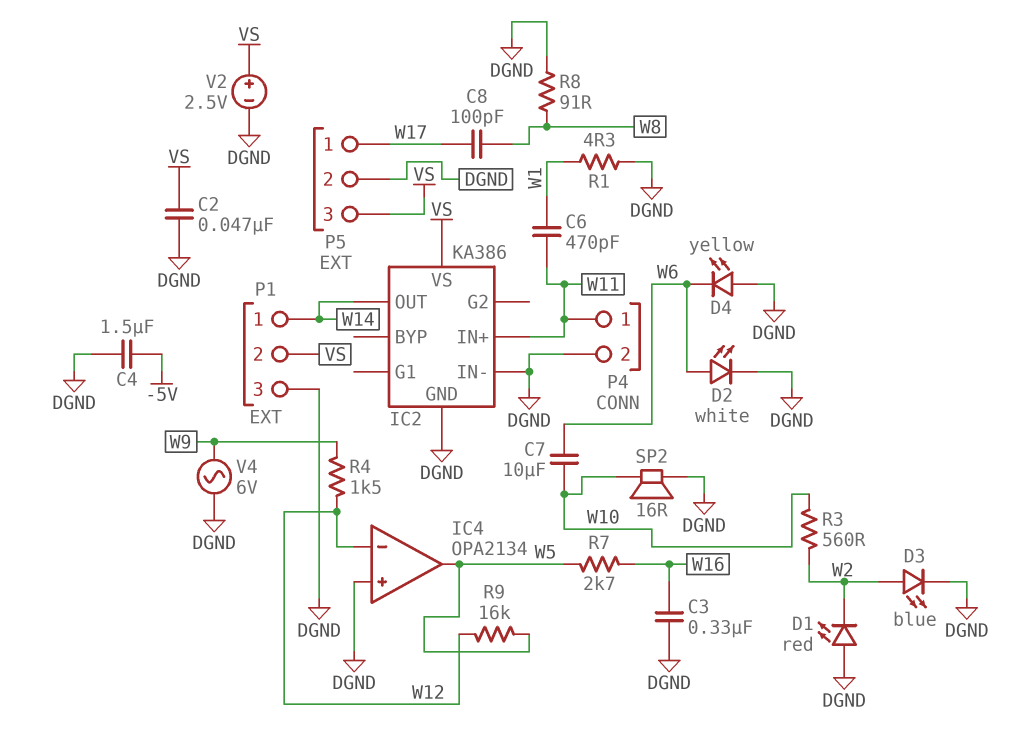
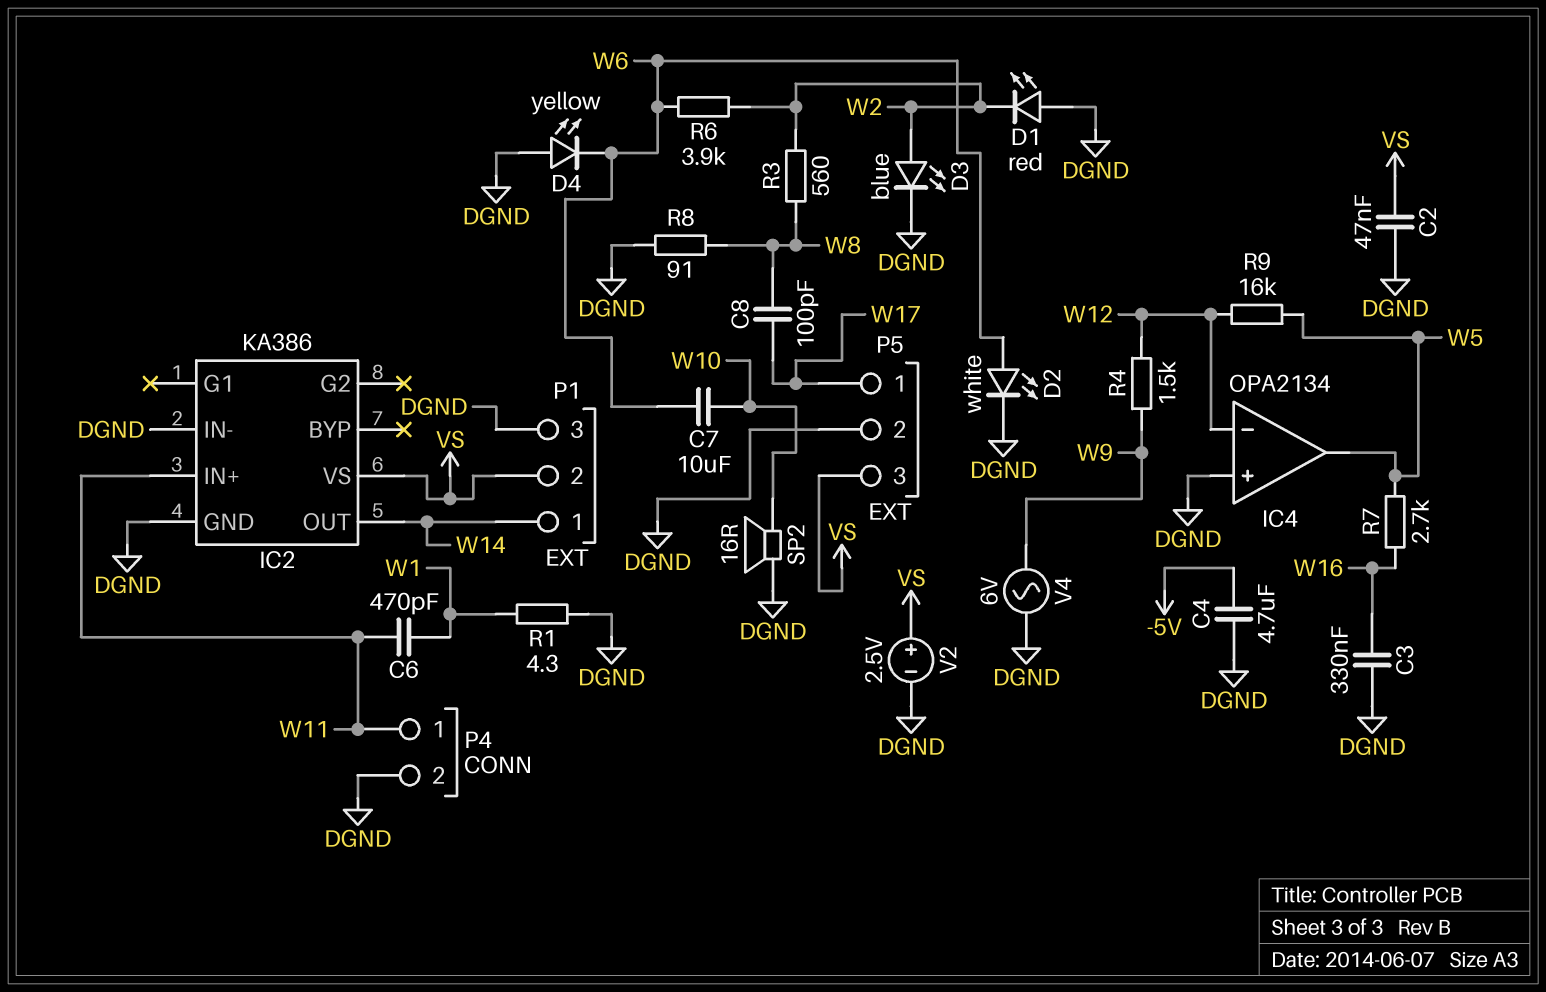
C4: 1.5uF (-5V, DGND) -> 4.7uF (-5V, DGND)
R3: 560 (W2, W10) -> 560 (W2, W8)
R6: none -> 3.9k (W2, W6)

